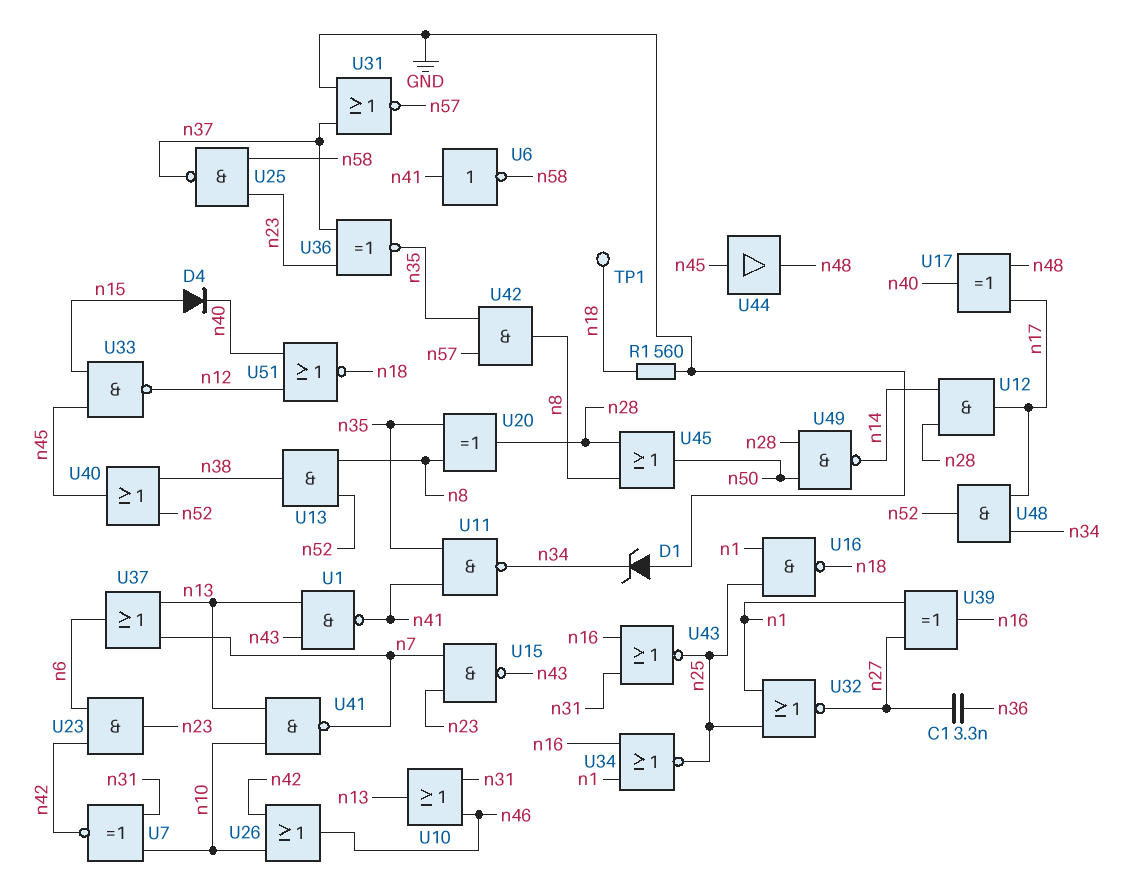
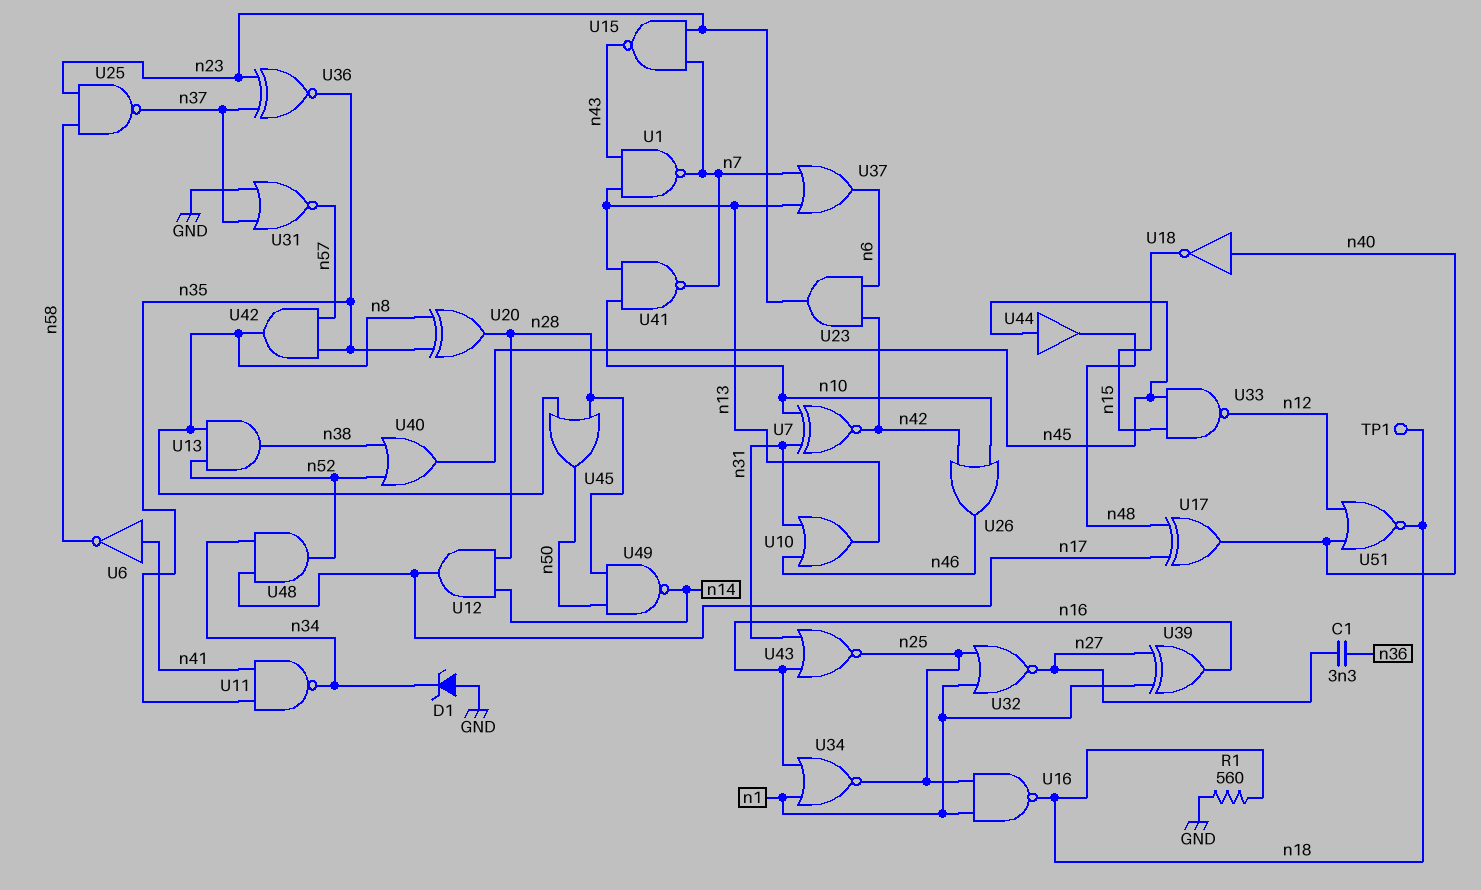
D4: diode (A n15, K n40) -> none
U1: NAND (in n13, in n43, out n41) -> NAND (in n13, in n43, out n7)
U18: none -> NOT (in n40, out n15)

